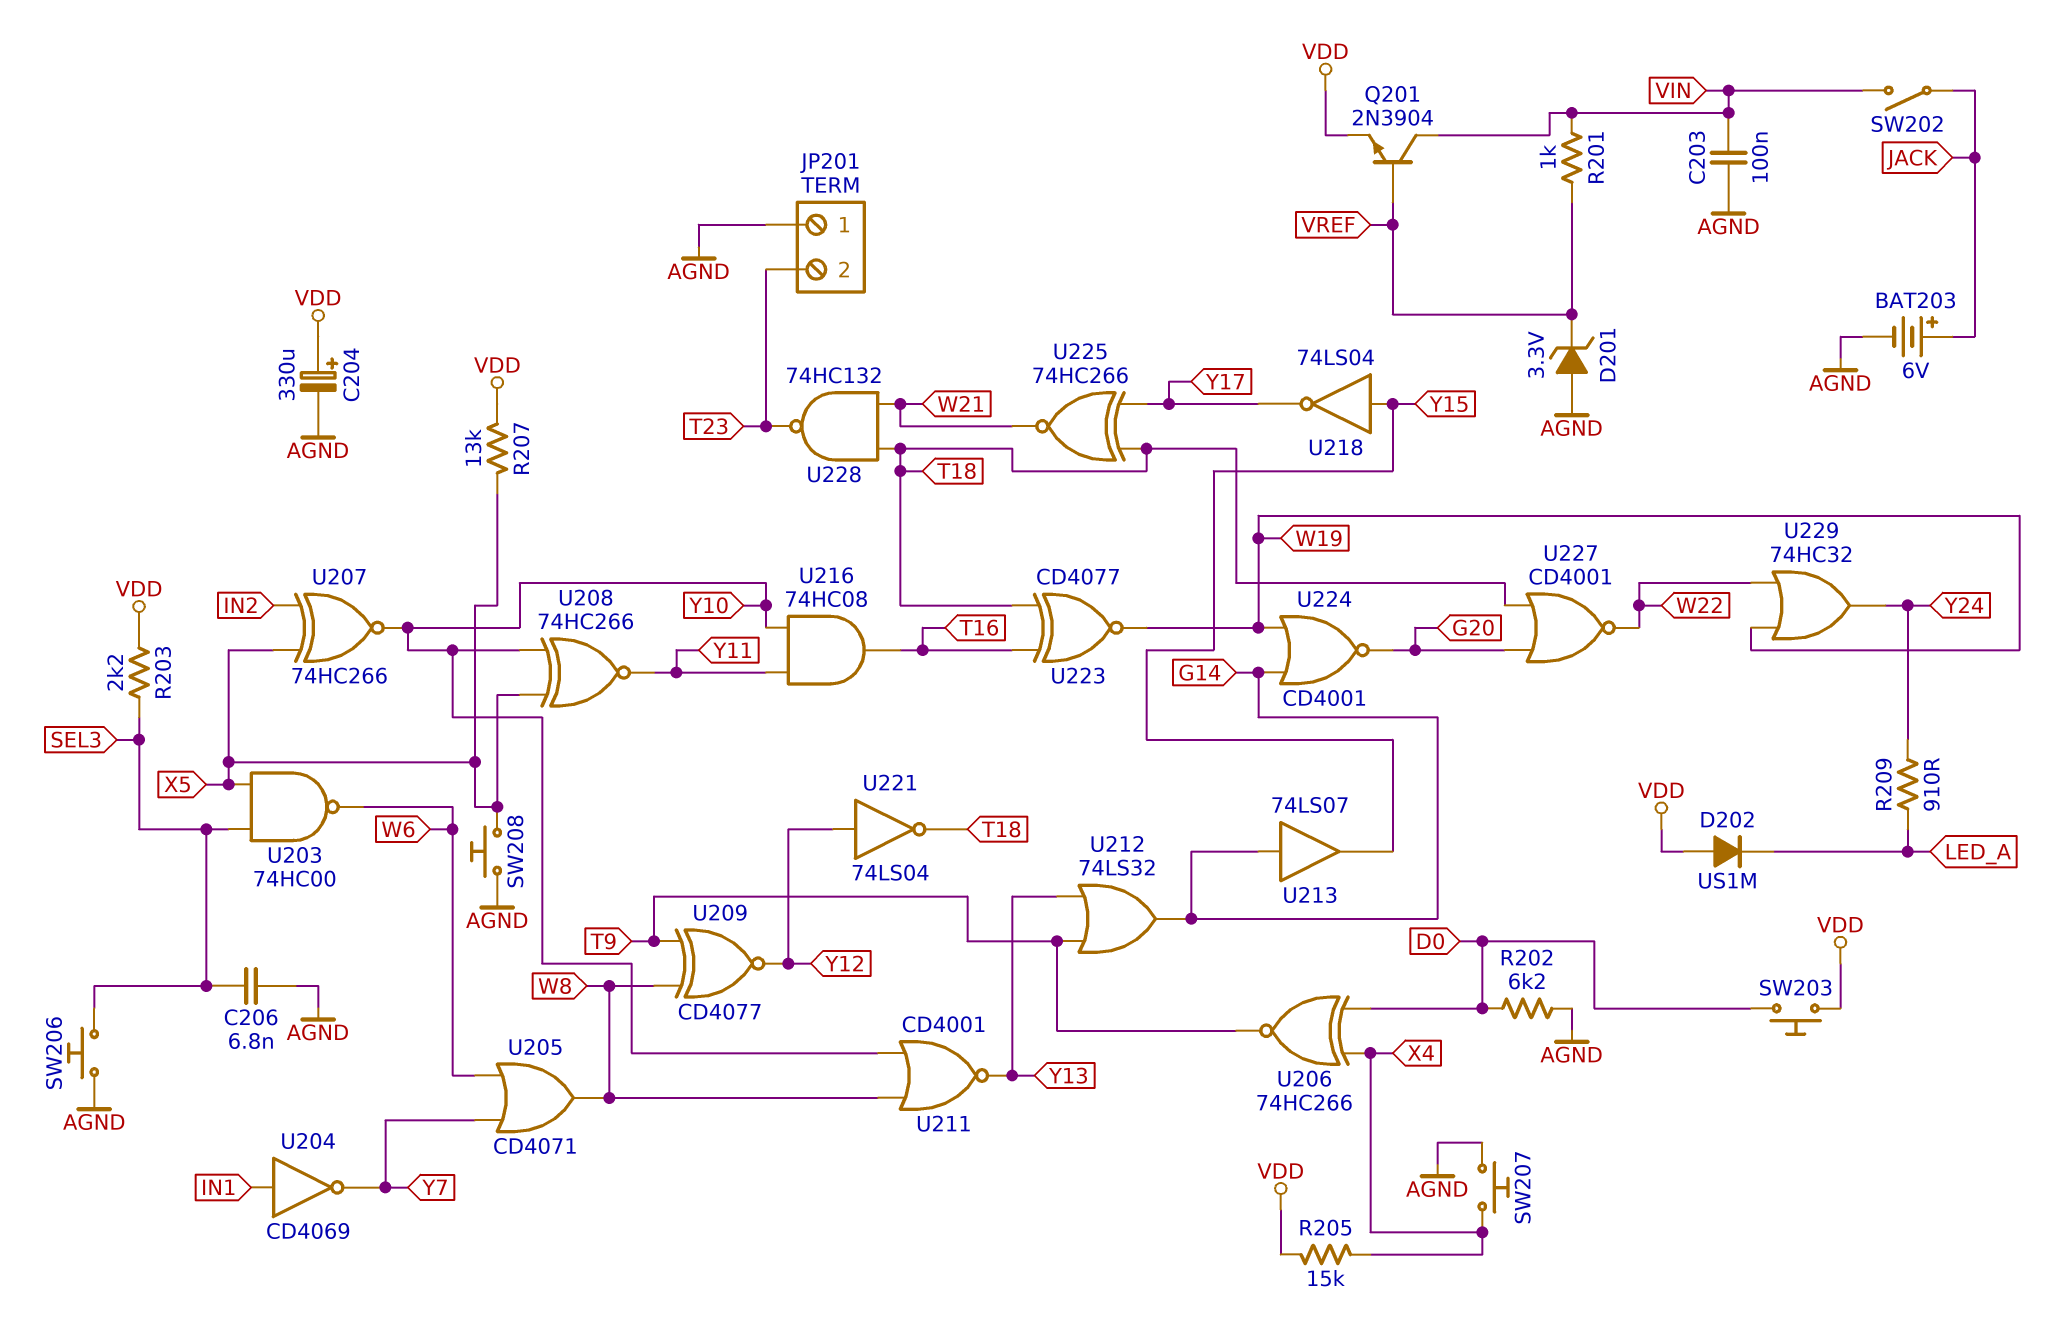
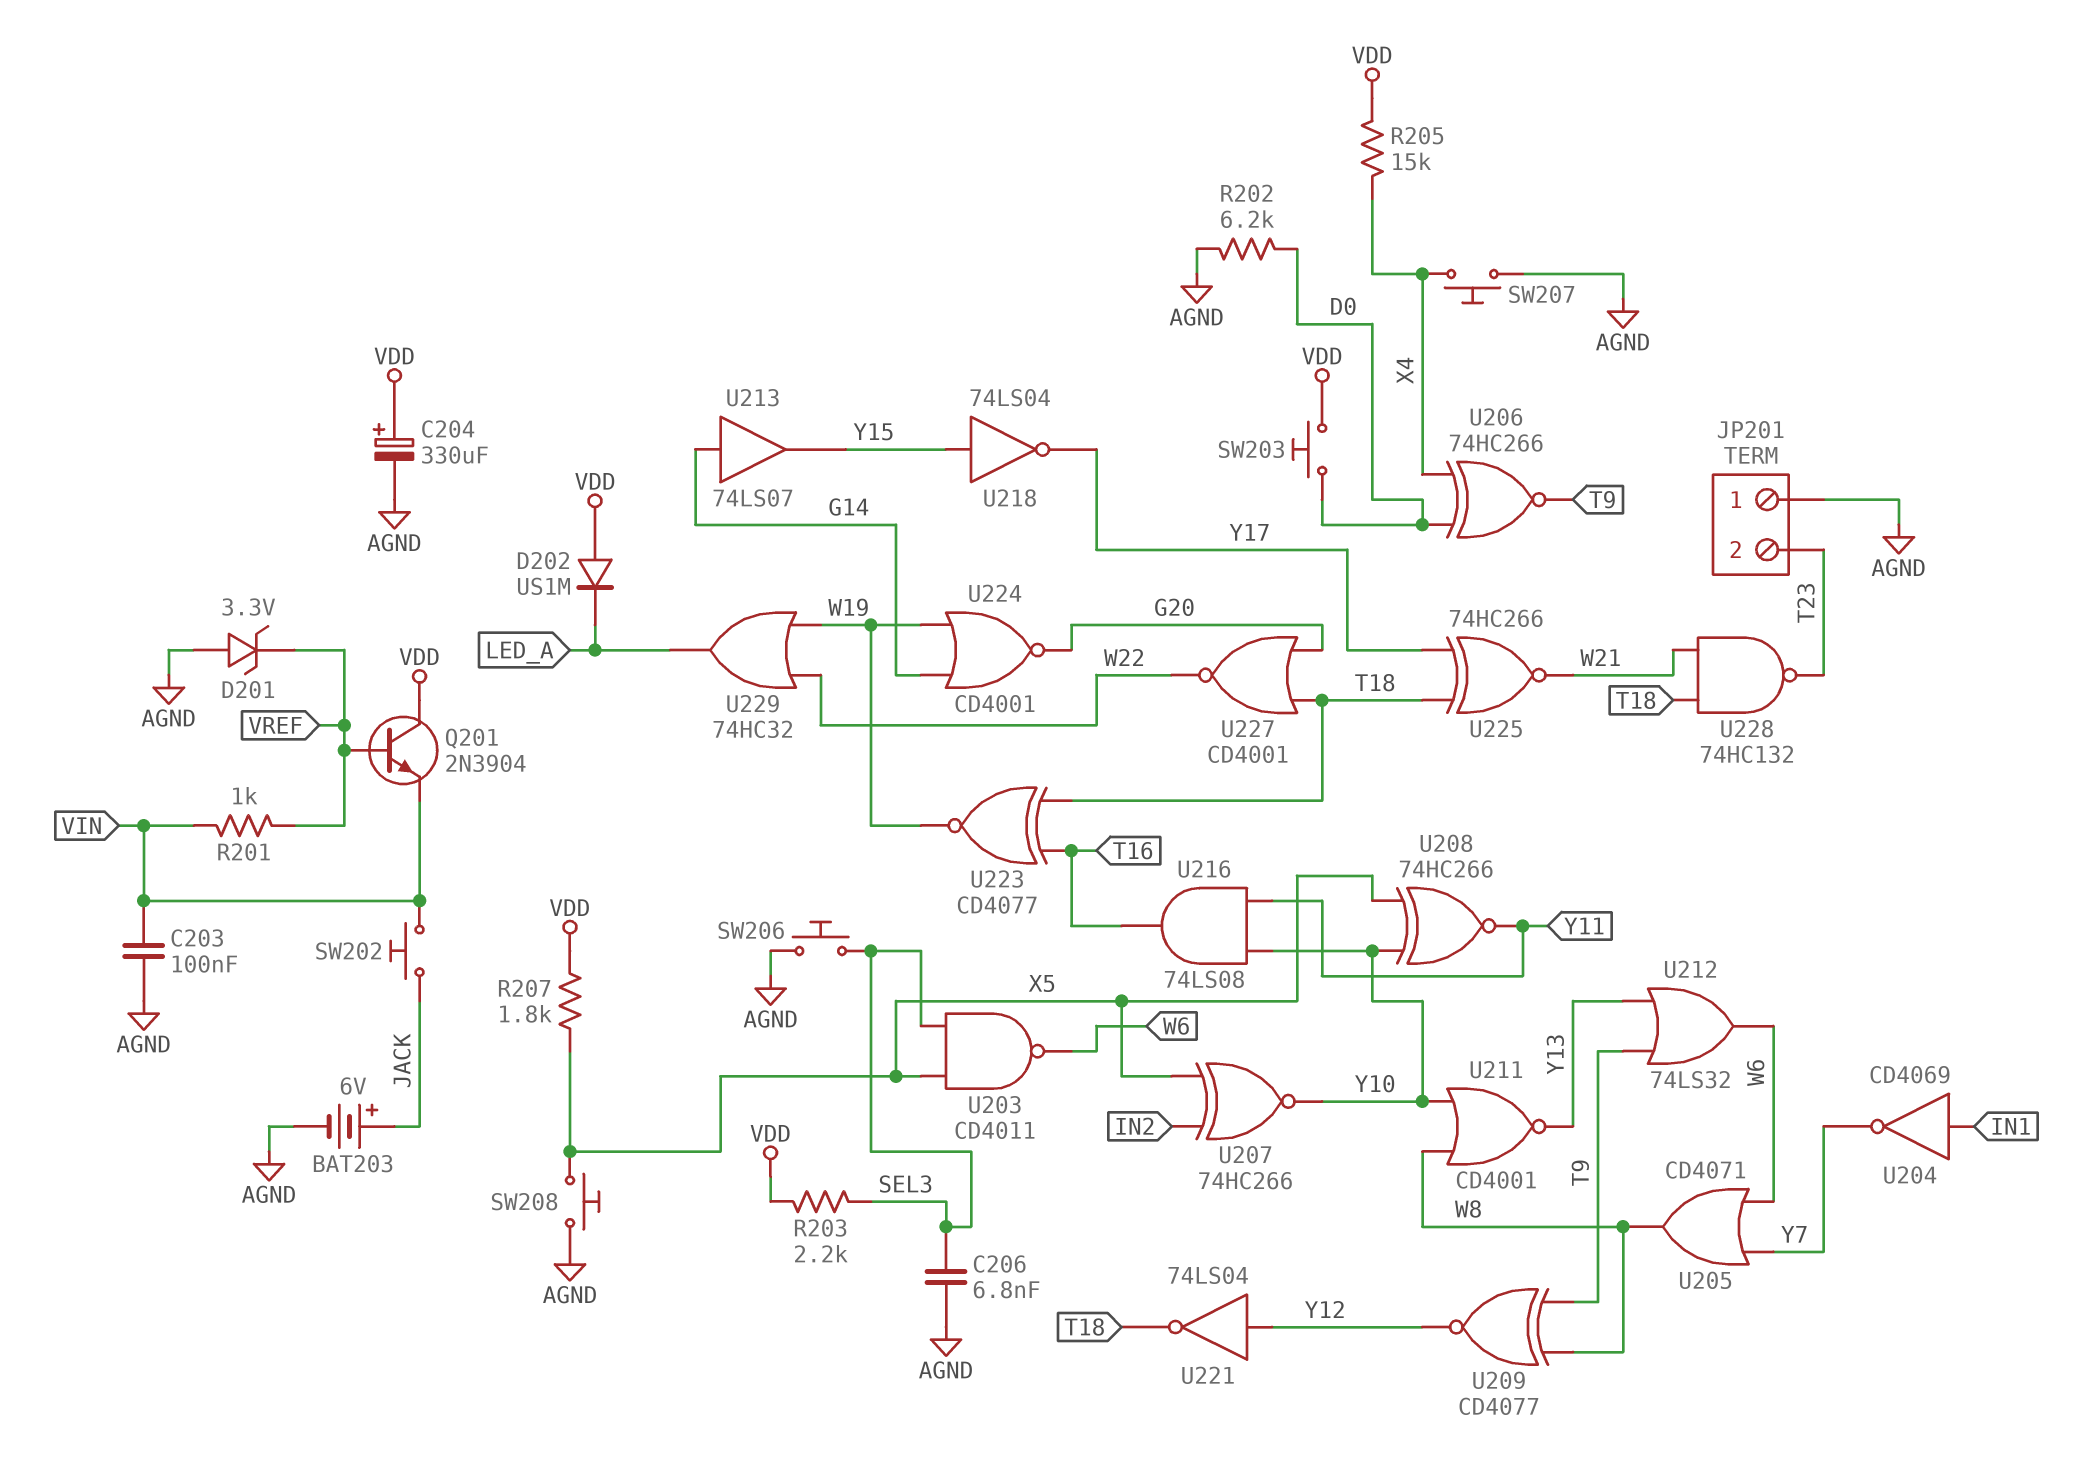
Q201: NPN 2N3904 (B VREF, C VIN, E VDD) -> NPN 2N3904 (B VREF, C VDD, E VIN)
R207: 13k (VDD, X5) -> 1.8k (VDD, X5)
R209: 910 (LED_A, Y24) -> none
SW202: switch (JACK, VIN) -> button (JACK, VIN)
U203: NAND 74HC00 (in SEL3, in X5, out W6) -> NAND CD4011 (in SEL3, in X5, out W6)
U212: OR 74LS32 (in T9, in Y13, out G14) -> OR 74LS32 (in T9, in Y13, out W6)
U216: AND 74HC08 (in Y10, in Y11, out T16) -> AND 74LS08 (in Y10, in Y11, out T16)
U229: OR 74HC32 (in W19, in W22, out Y24) -> OR 74HC32 (in W19, in W22, out LED_A)

